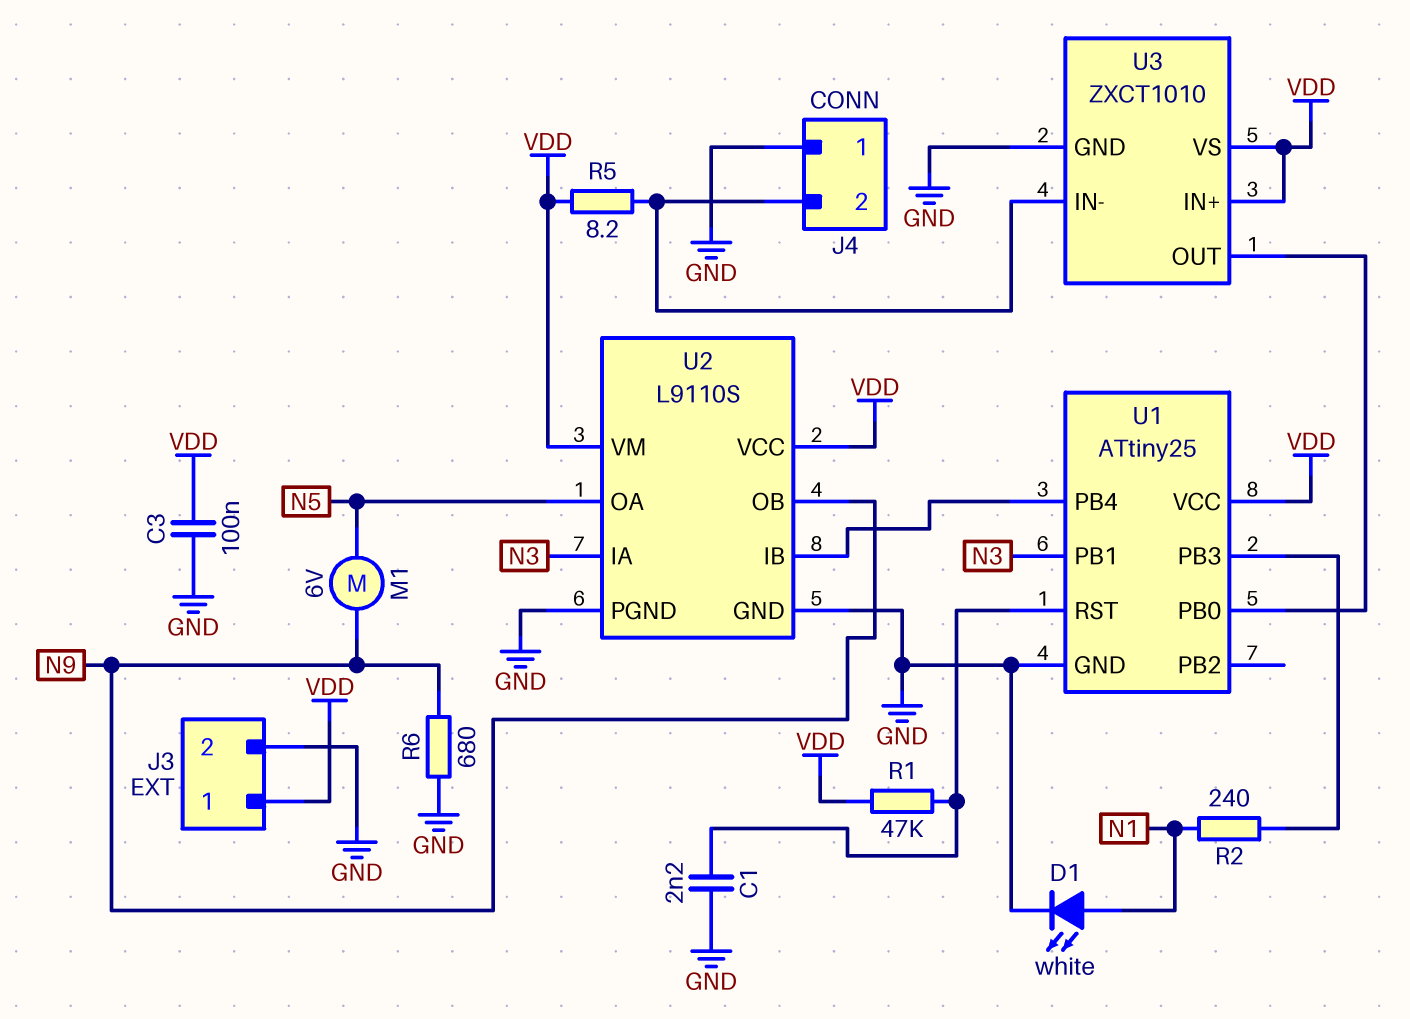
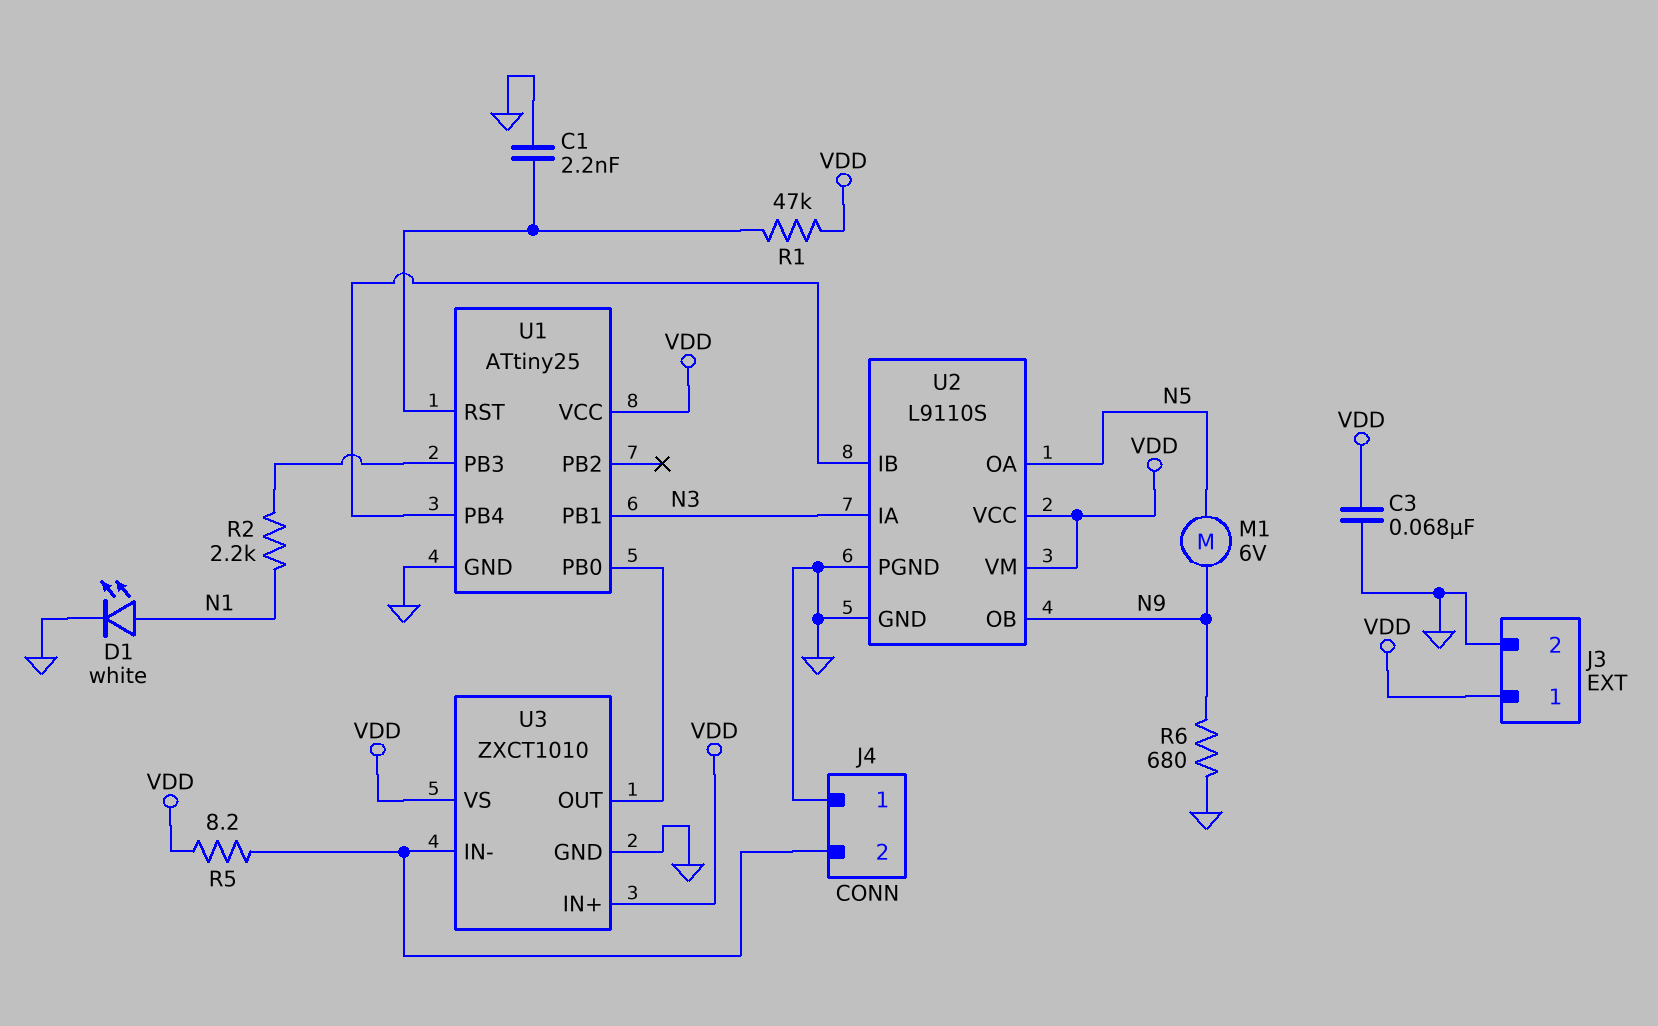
C3: 100nF (GND, VDD) -> 68nF (GND, VDD)
R2: 240 (N1, U1/PB3) -> 2.2k (N1, U1/PB3)

